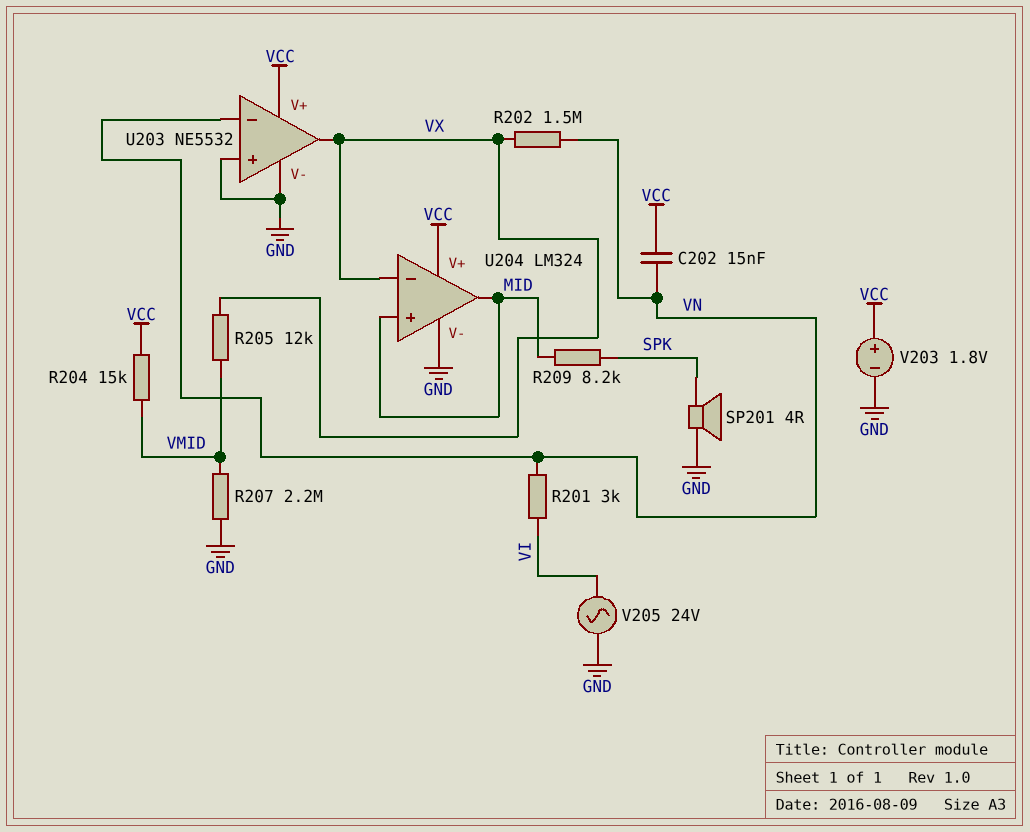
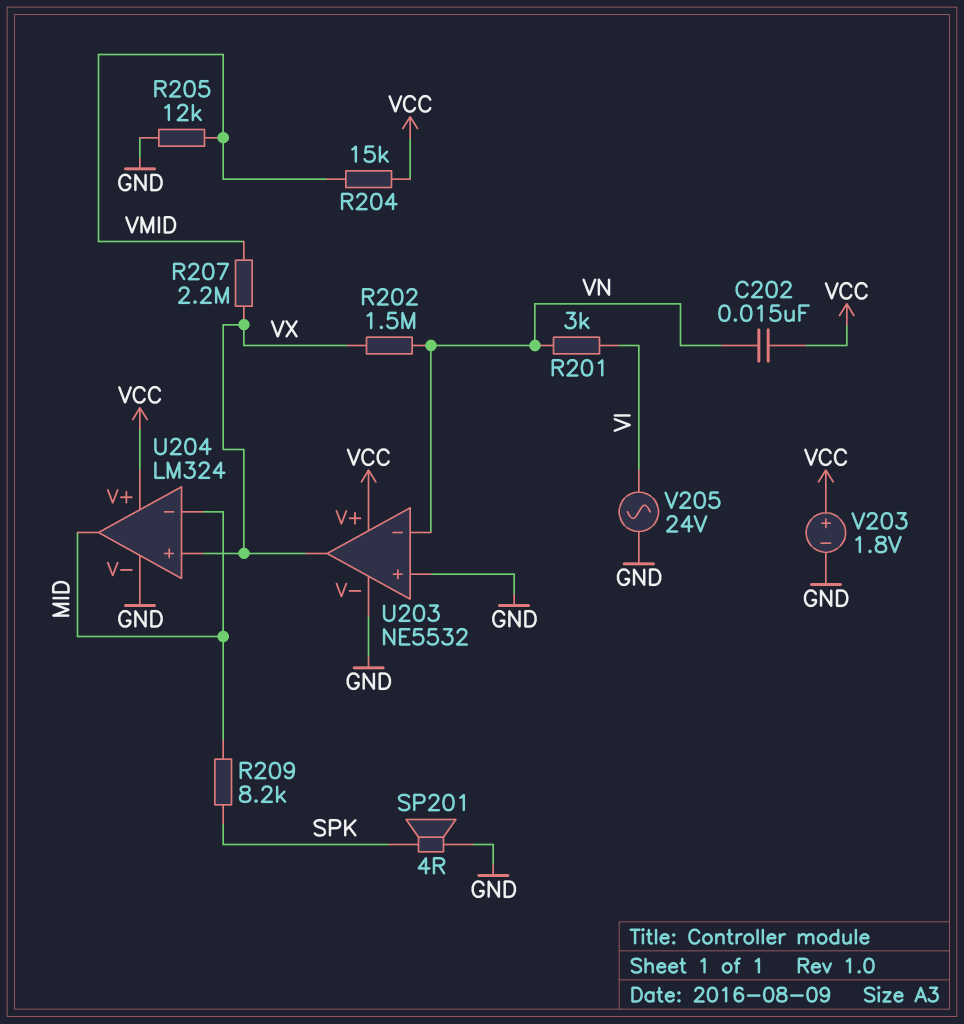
R205: 12k (VMID, VX) -> 12k (GND, VMID)
R207: 2.2M (GND, VMID) -> 2.2M (VMID, VX)
U204 pin in+: MID -> VX
U204 pin in-: VX -> MID

